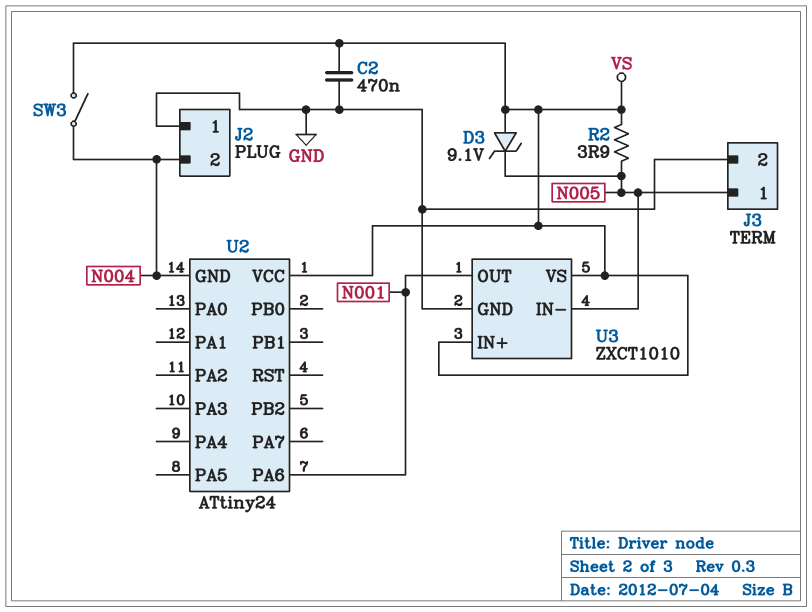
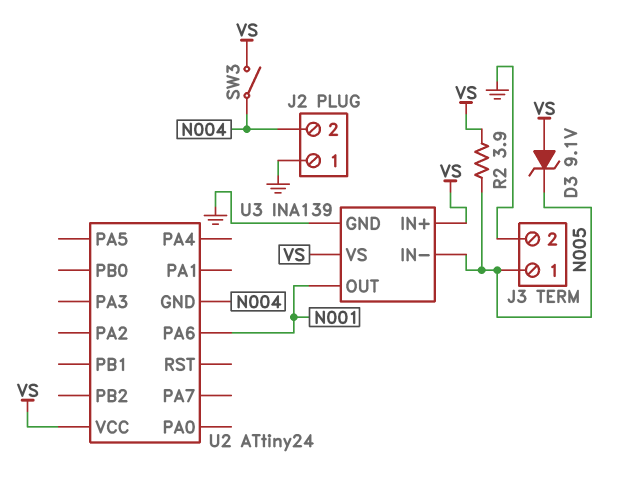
C2: 470nF (GND, VS) -> none
U3: ZXCT1010 -> INA139

